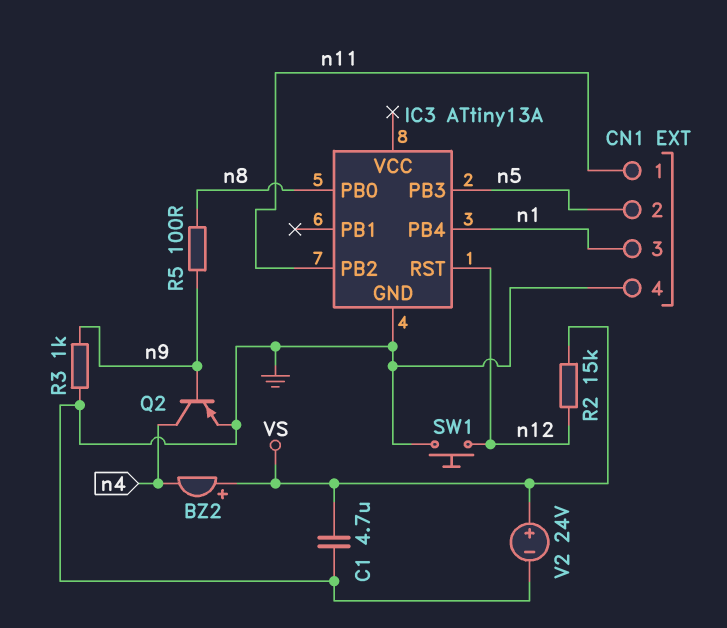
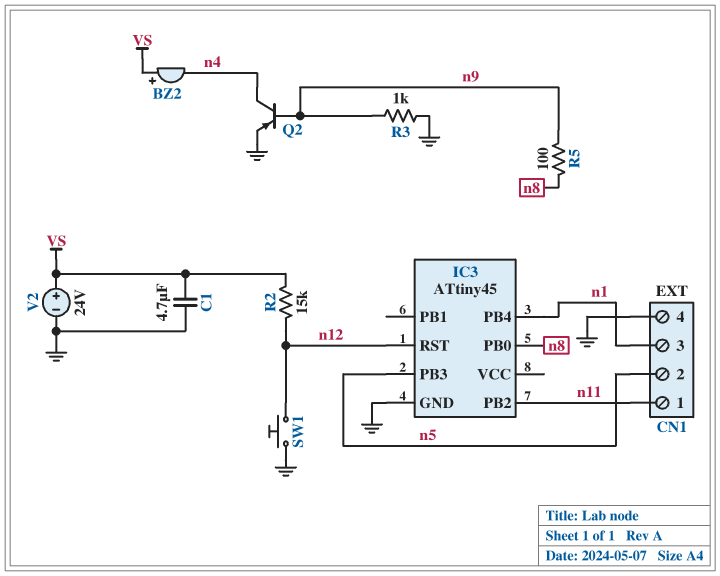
IC3: ATtiny13A -> ATtiny45

